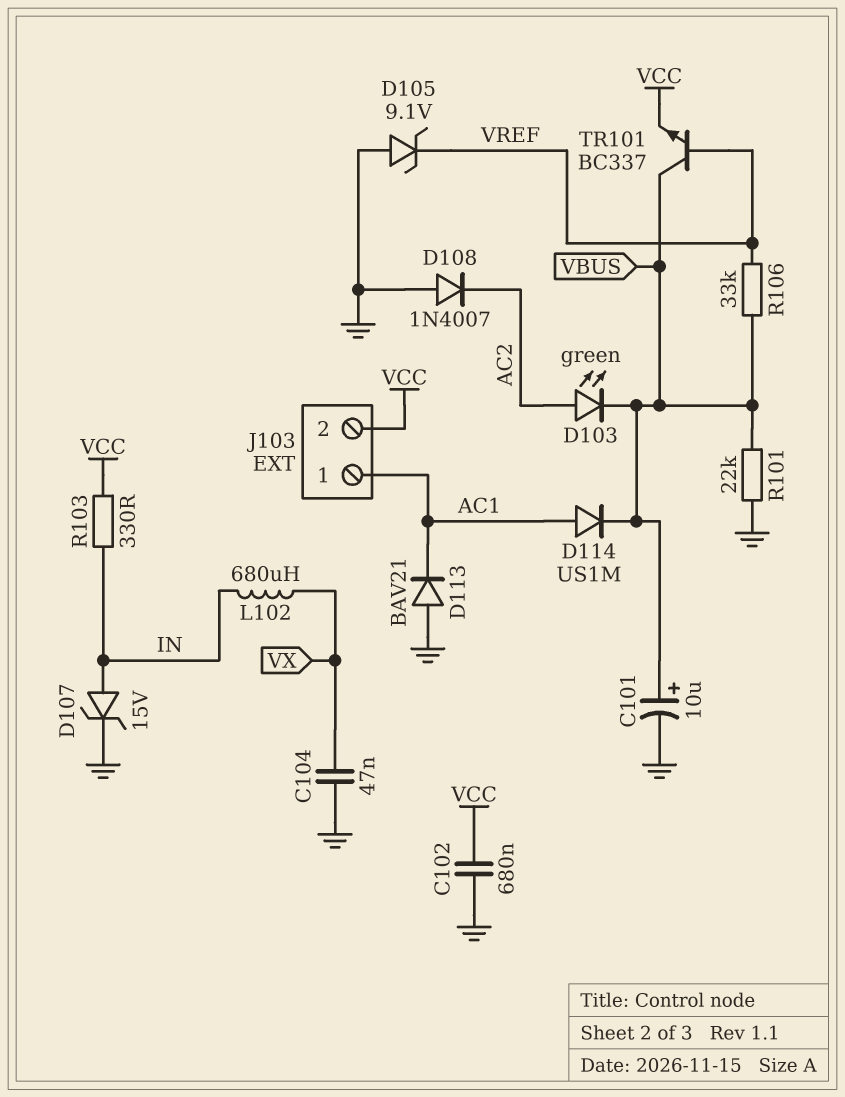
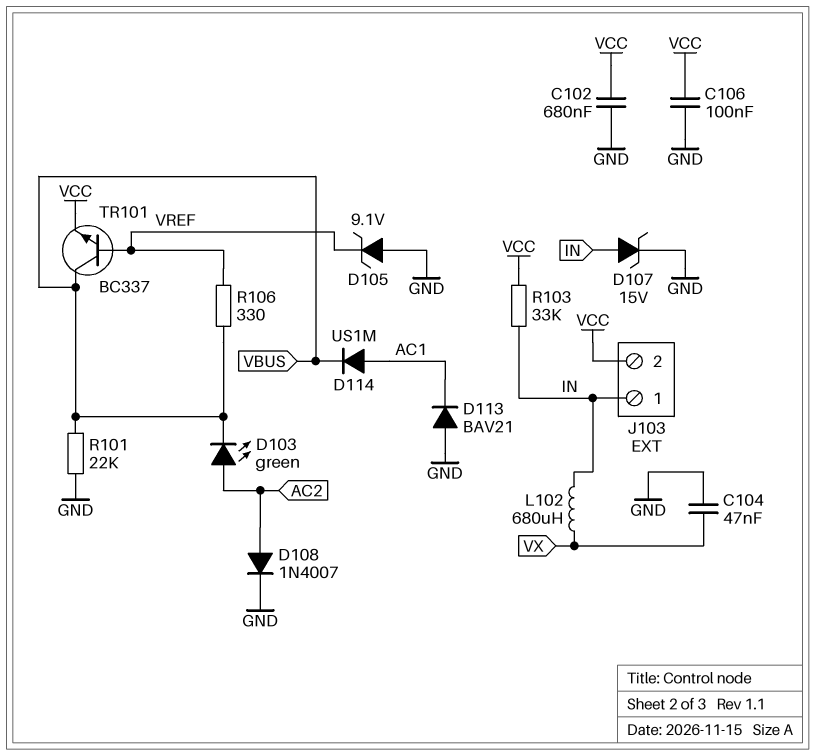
C101: 10uF (plus VBUS, minus GND) -> none
C106: none -> 100nF (GND, VCC)
D108: diode 1N4007 (A GND, K AC2) -> diode 1N4007 (A AC2, K GND)
J103 pin 1: AC1 -> IN
R103: 330 (IN, VCC) -> 33k (IN, VCC)
R106: 33k (VBUS, VREF) -> 330 (VBUS, VREF)

